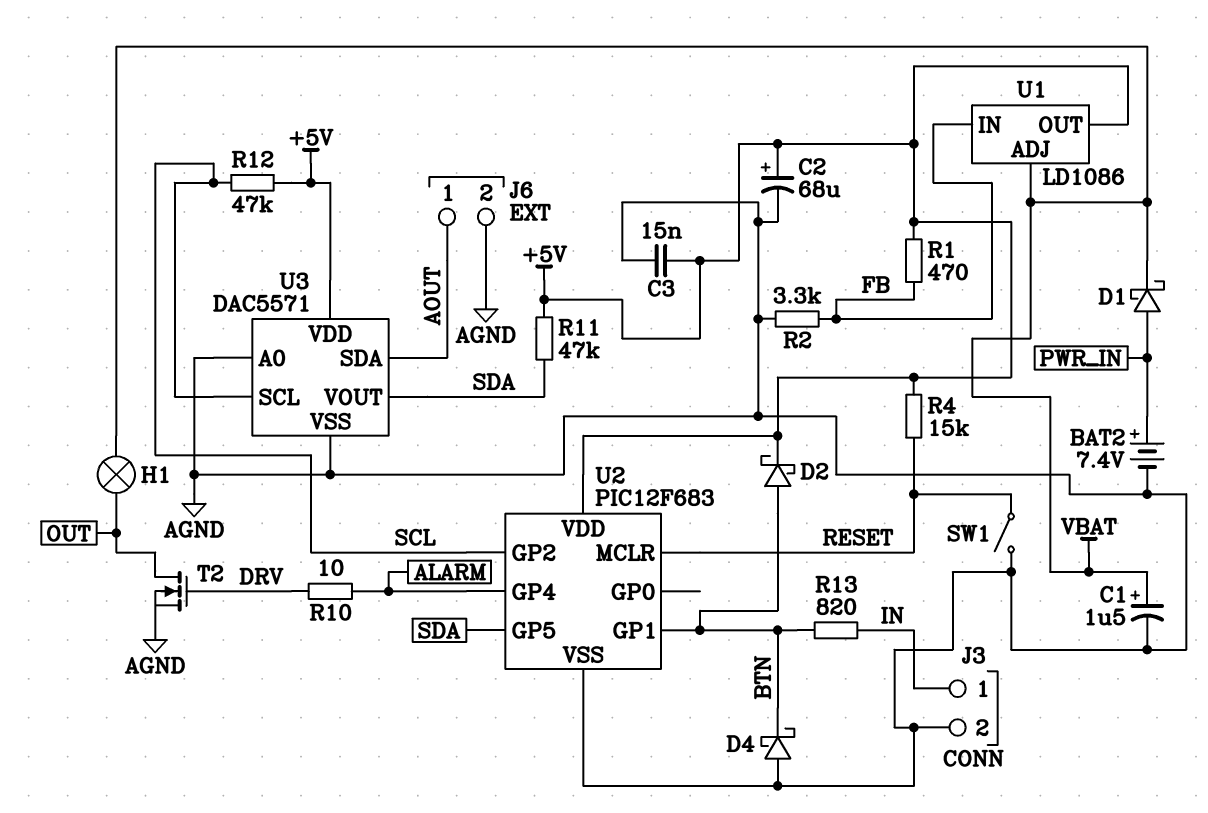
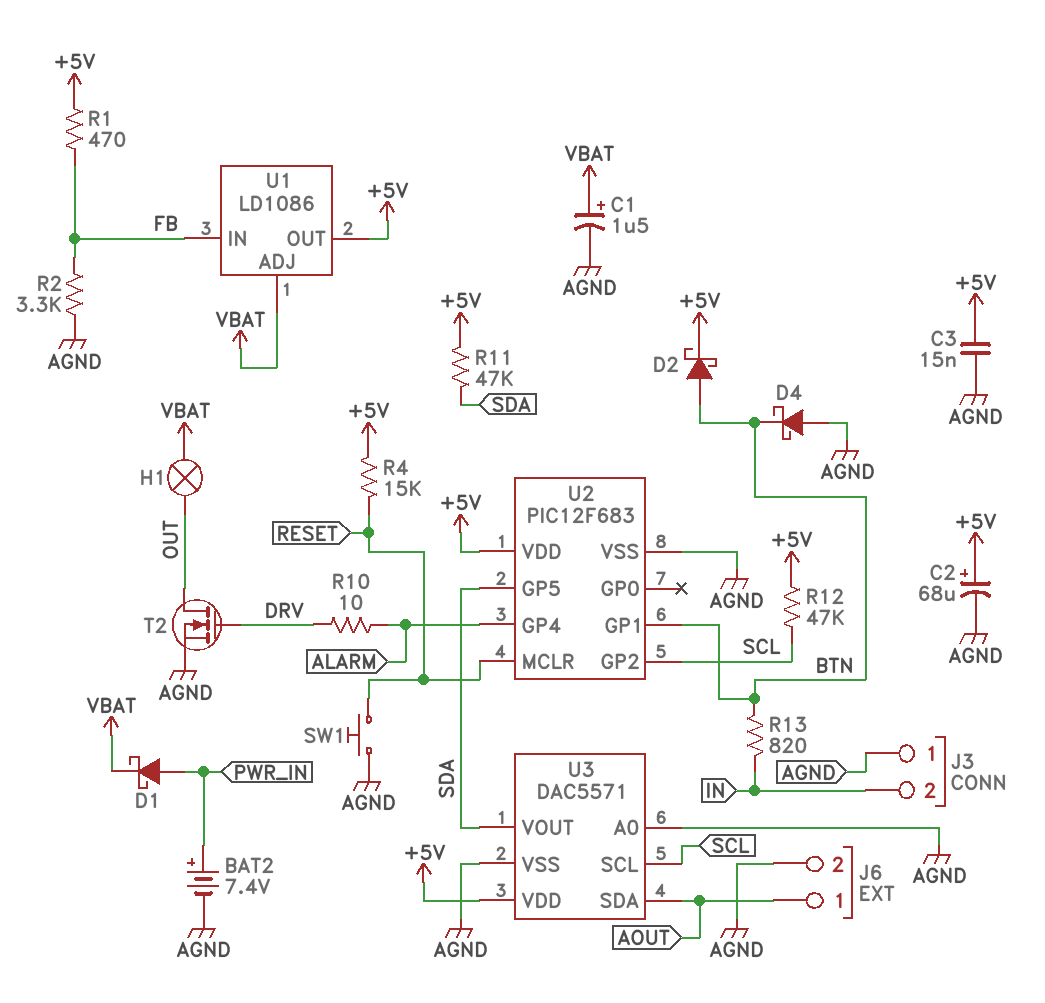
J3 pin 1: IN -> AGND
J3 pin 2: AGND -> IN
SW1: switch (AGND, RESET) -> button (AGND, RESET)

